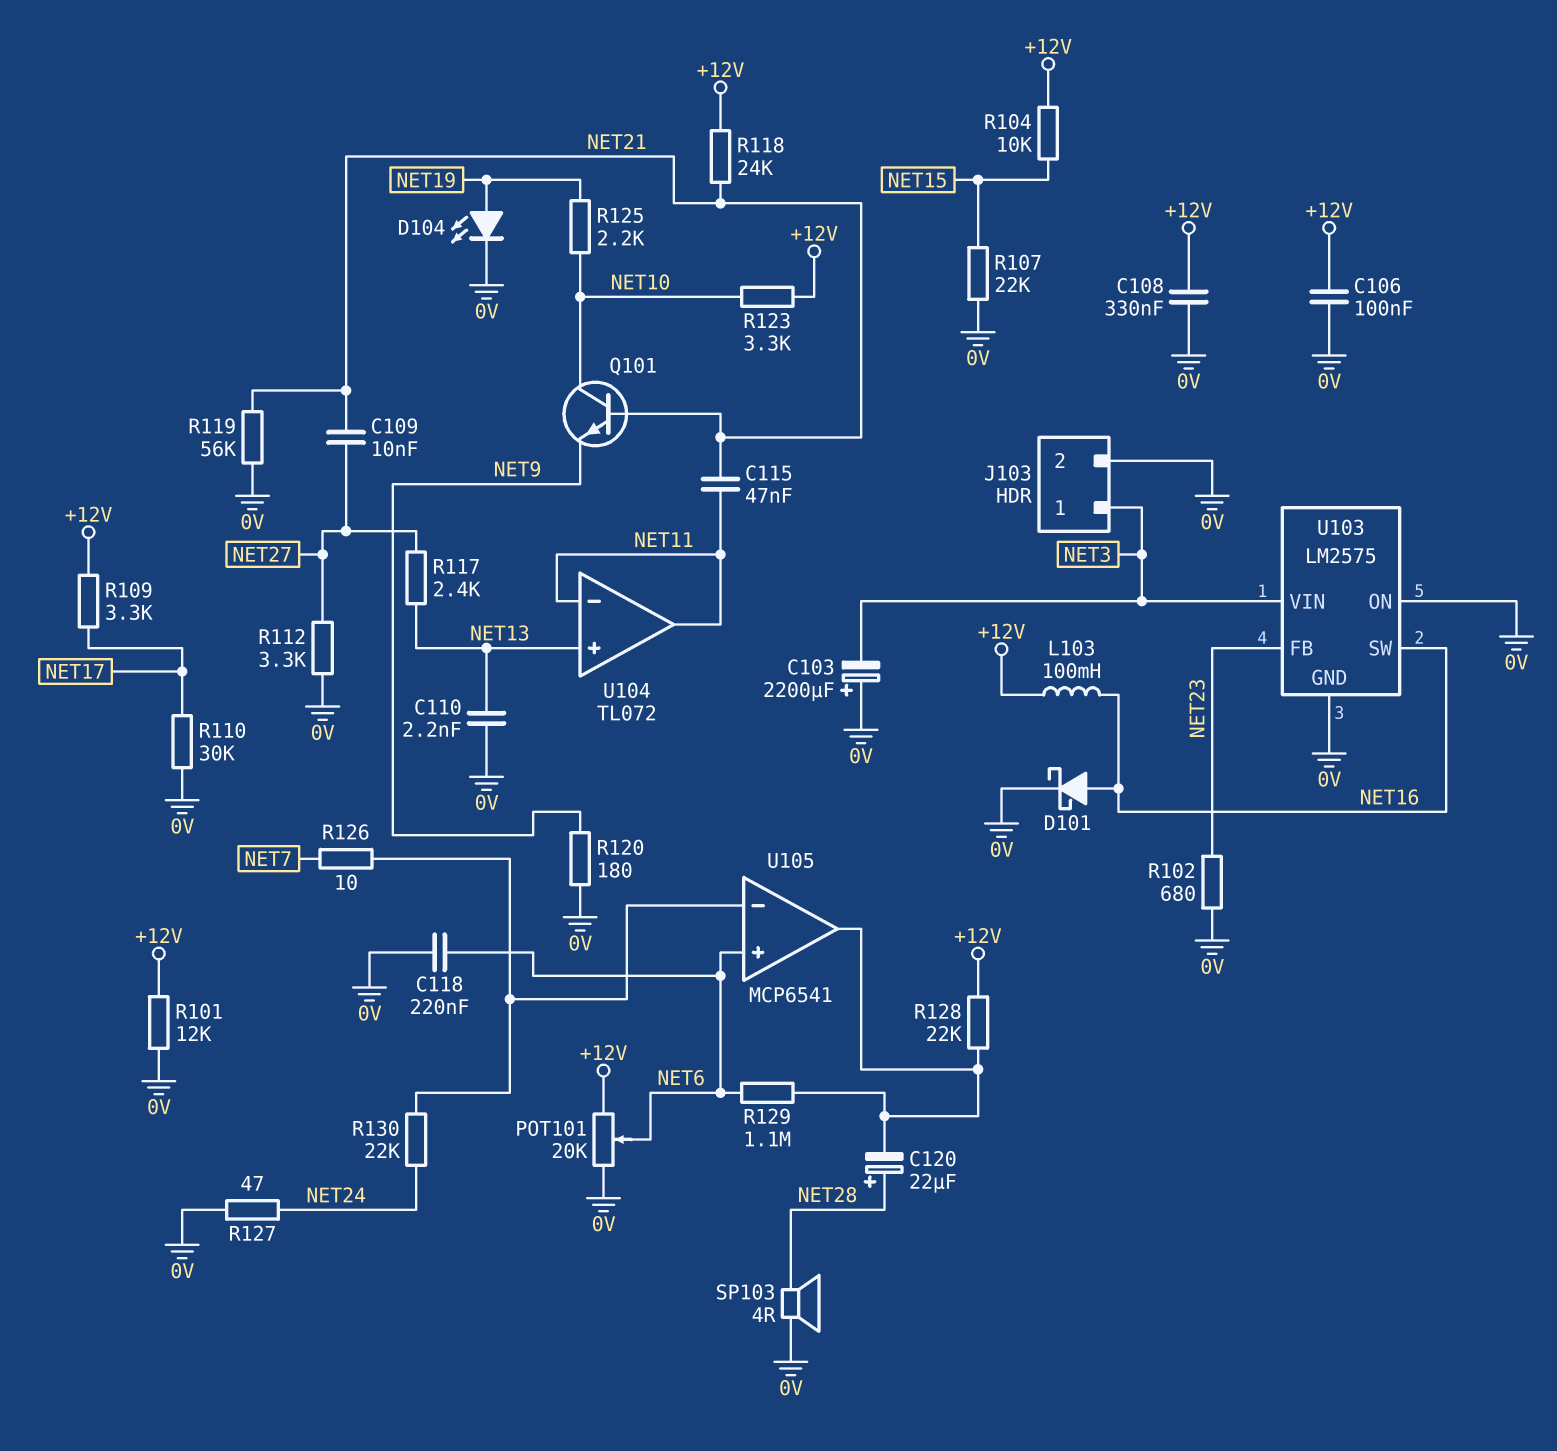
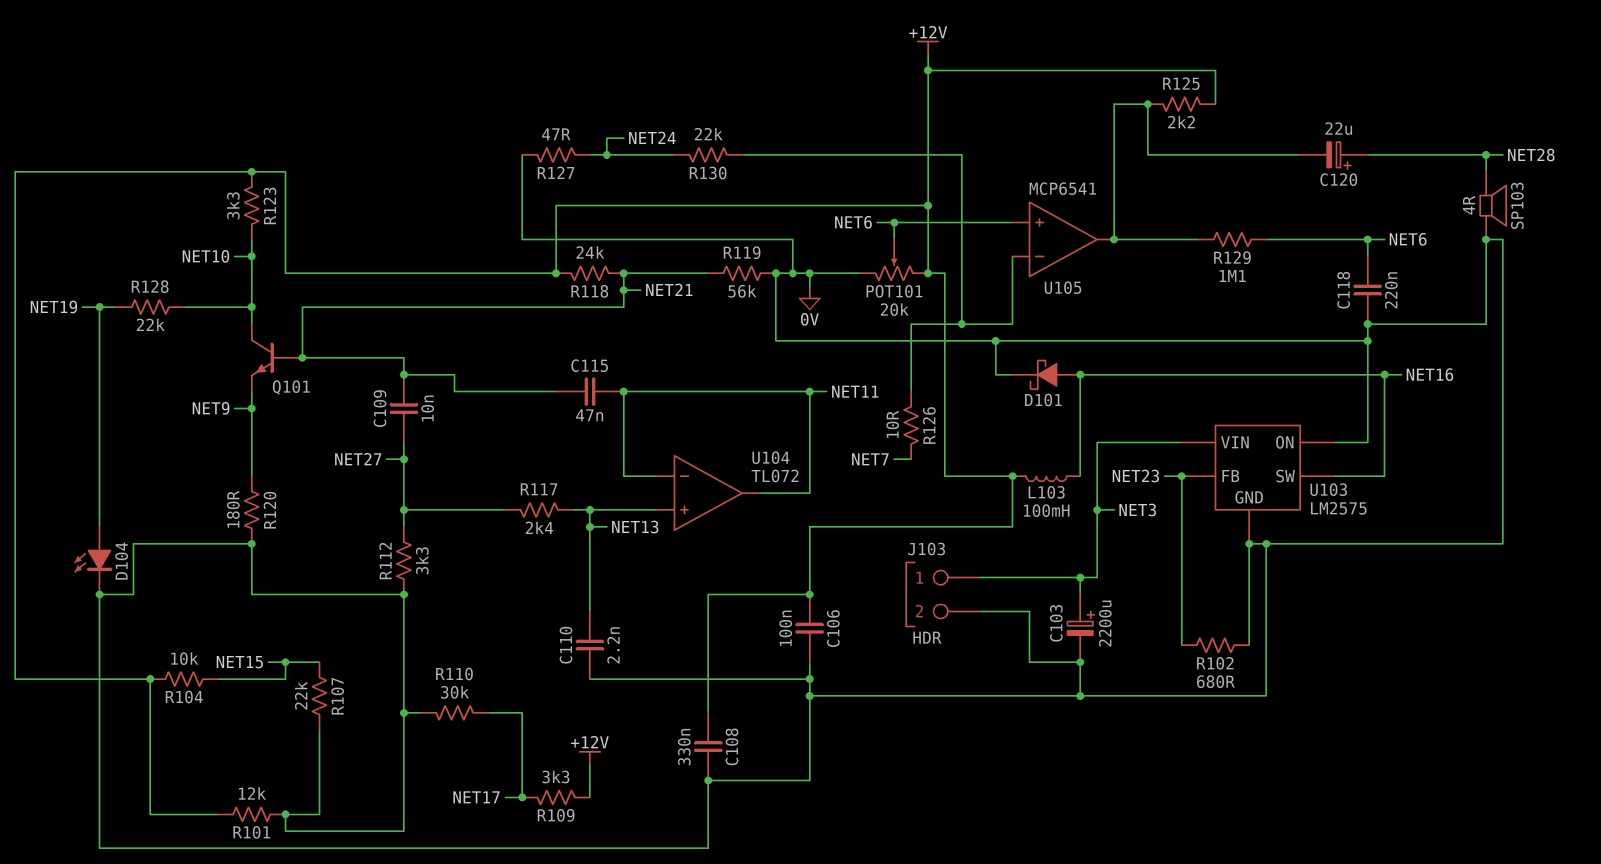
C103: 2200uF (plus 0V, minus NET3) -> 2200uF (plus NET3, minus 0V)
R125: 2.2k (NET10, NET19) -> 2.2k (+12V, U105/out)
R128: 22k (+12V, U105/out) -> 22k (NET10, NET19)

